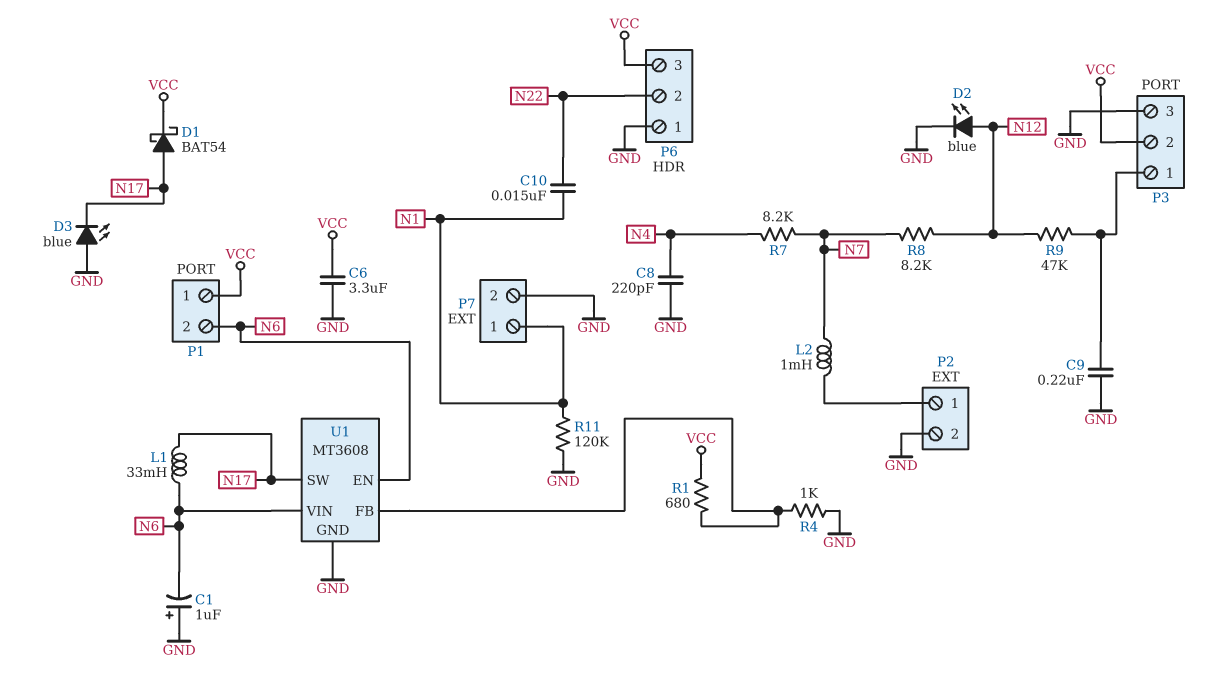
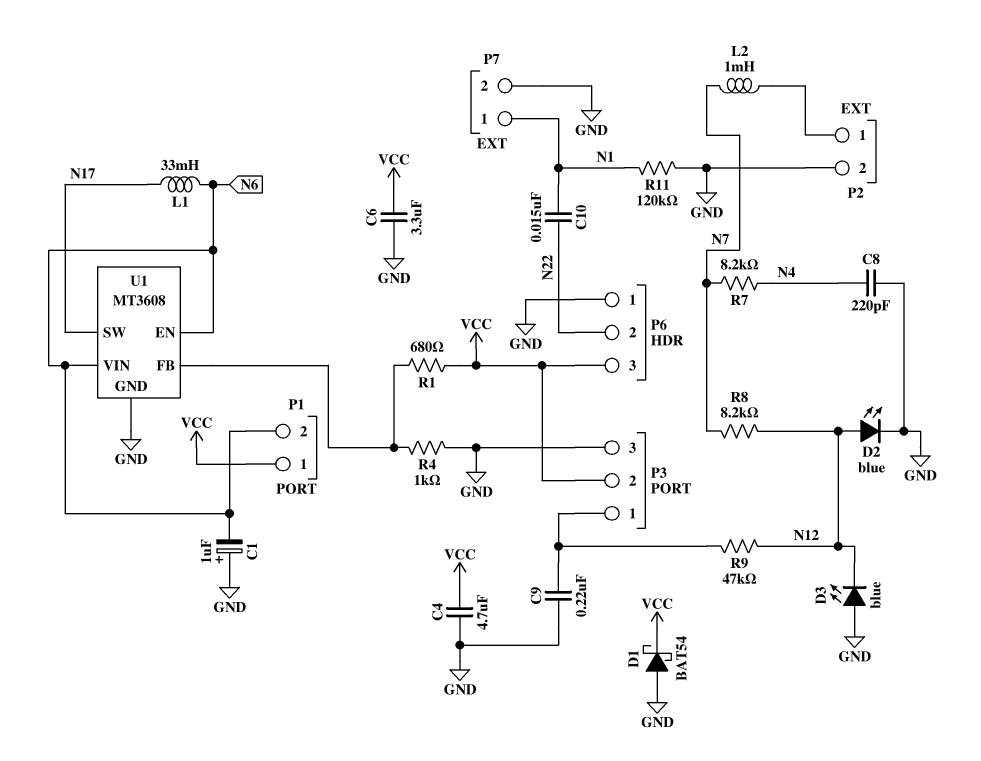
C4: none -> 4.7uF (GND, VCC)
D1: schottky BAT54 (A N17, K VCC) -> schottky BAT54 (A GND, K VCC)
D3: LED blue (A GND, K N17) -> LED blue (A GND, K N12)

